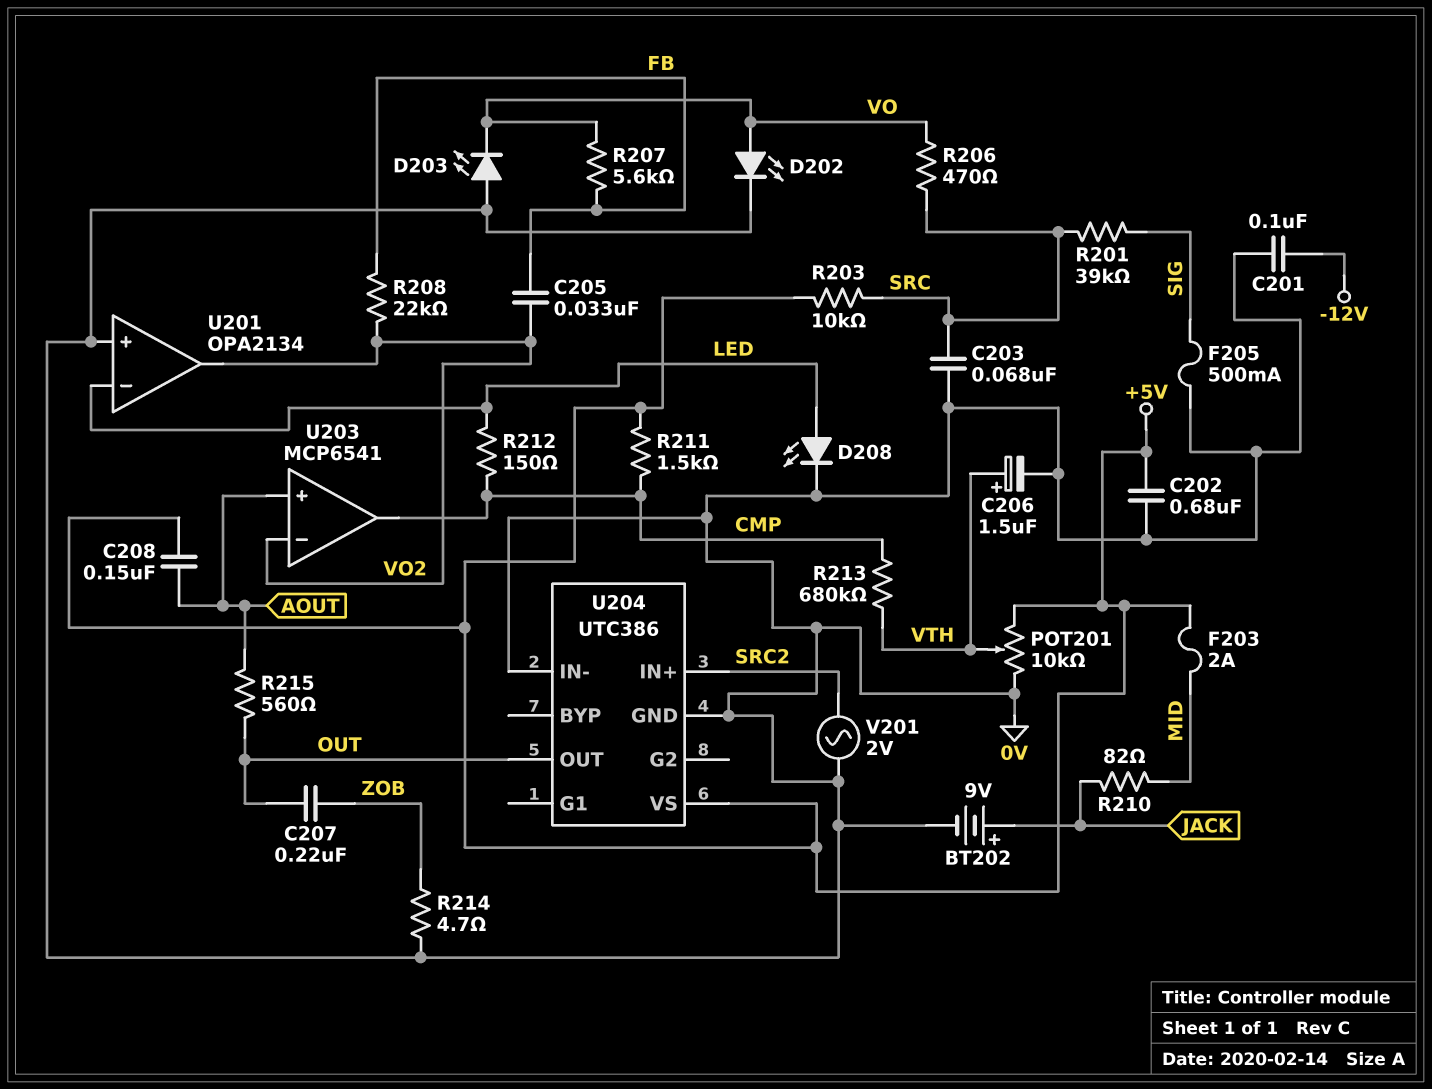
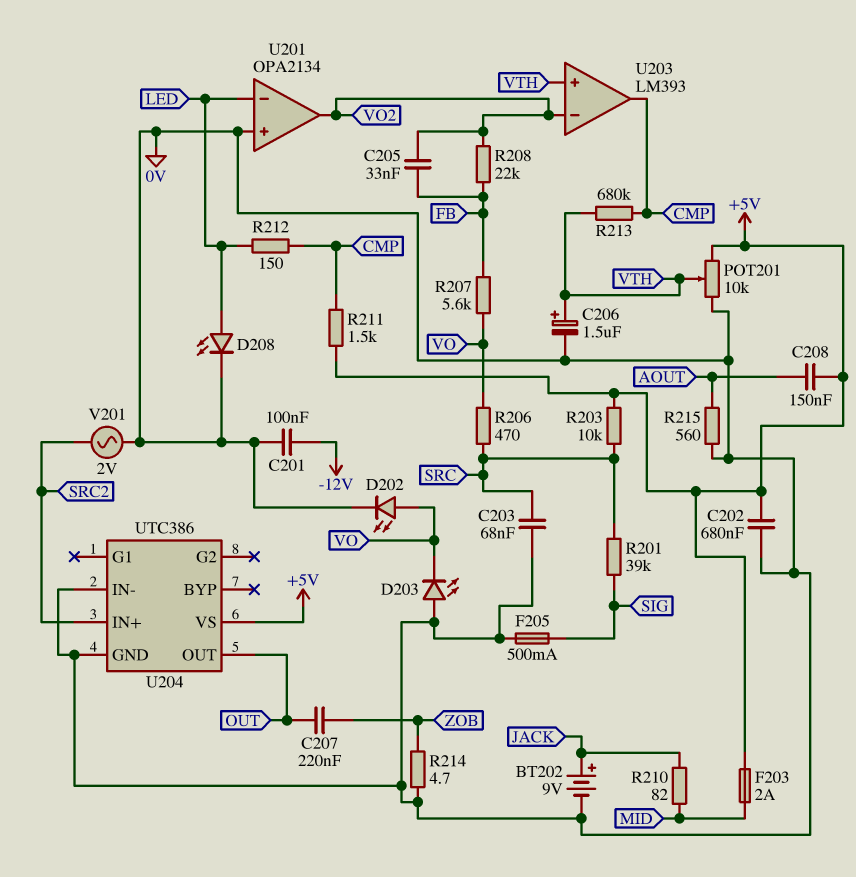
R215: 560 (AOUT, OUT) -> 560 (0V, AOUT)
U203: MCP6541 -> LM393
U203 pin in+: AOUT -> VTH

